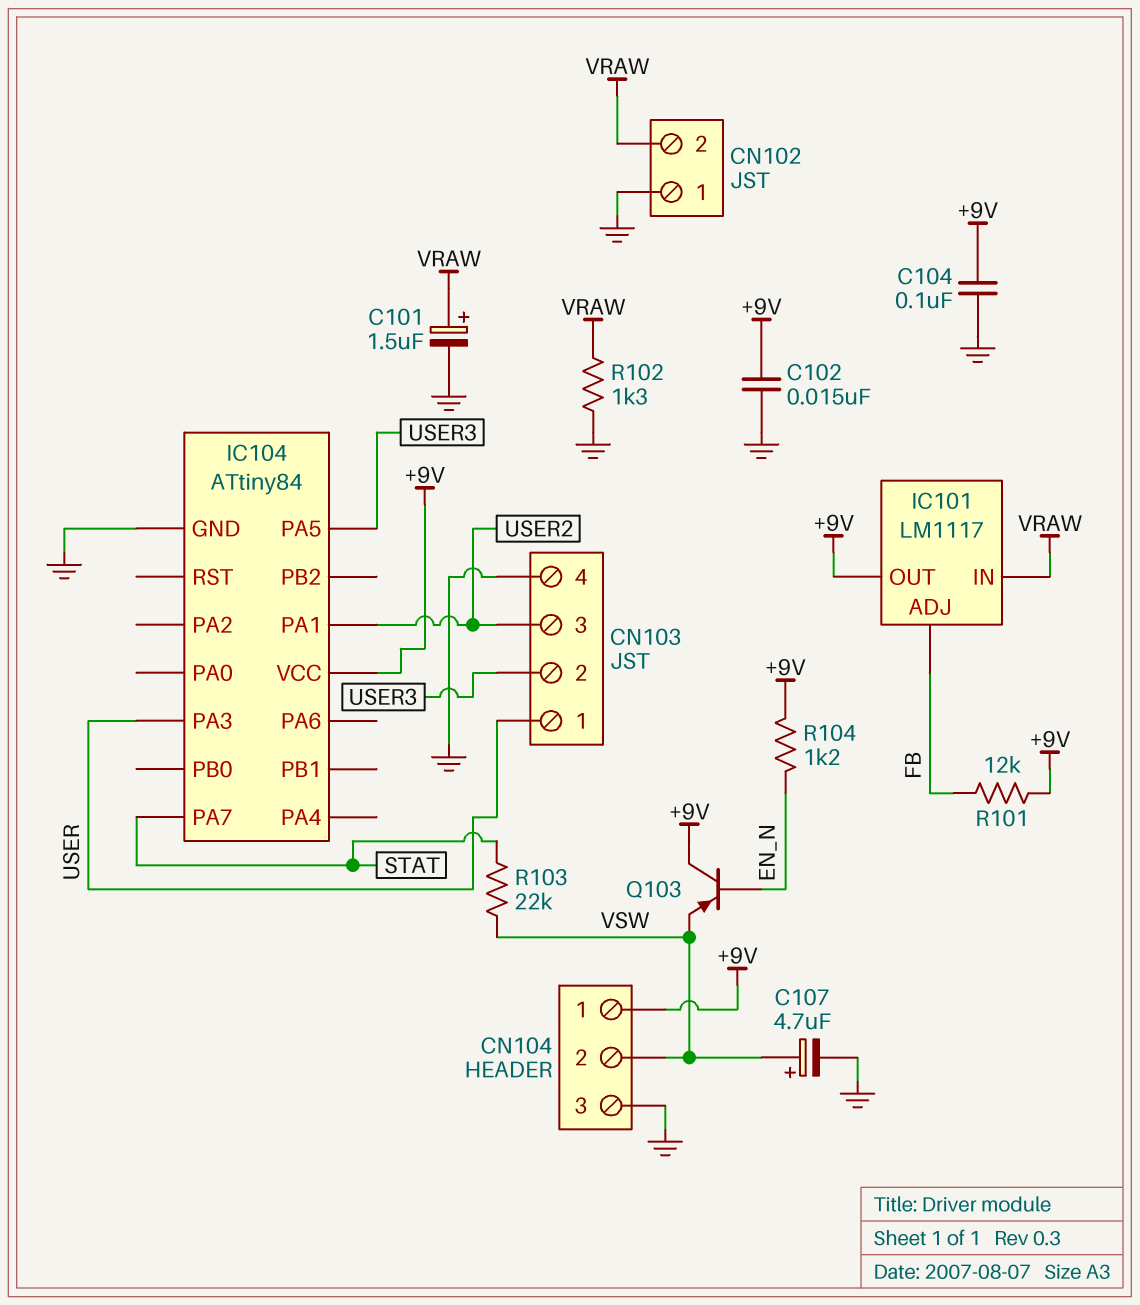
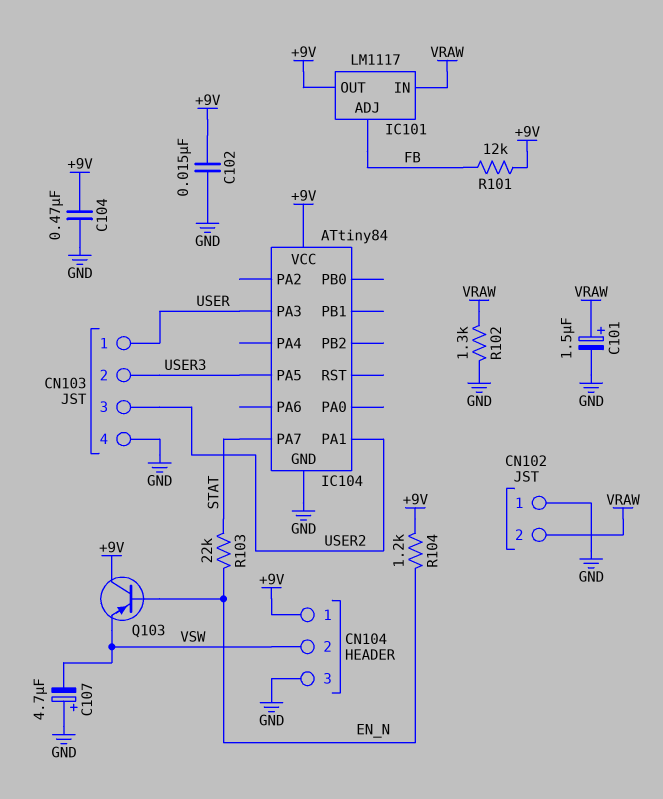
C104: 100nF (+9V, GND) -> 470nF (+9V, GND)
C107: 4.7uF (plus VSW, minus GND) -> 4.7uF (plus GND, minus VSW)
R103: 22k (STAT, VSW) -> 22k (EN_N, STAT)

